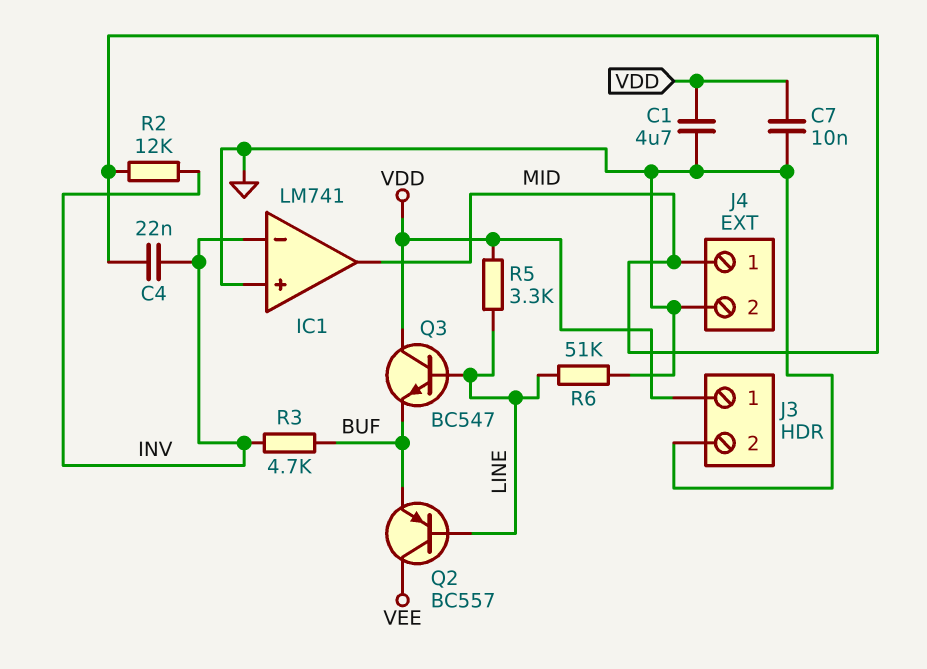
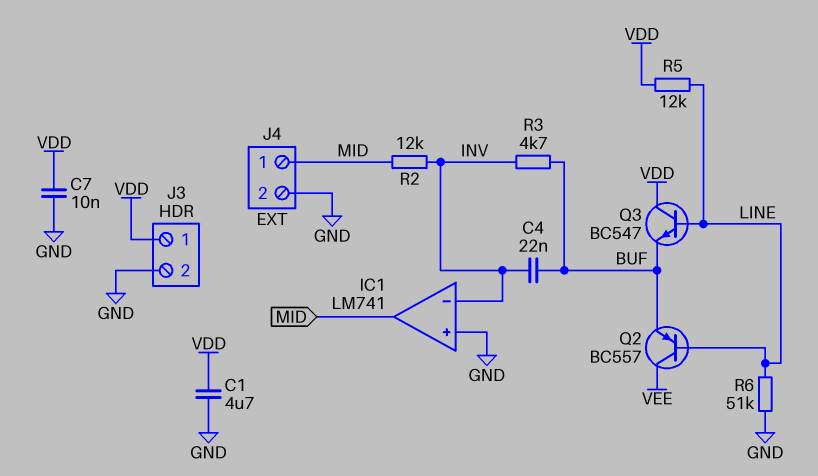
C4: 22nF (INV, MID) -> 22nF (BUF, INV)
R5: 3.3k (LINE, VDD) -> 12k (LINE, VDD)

